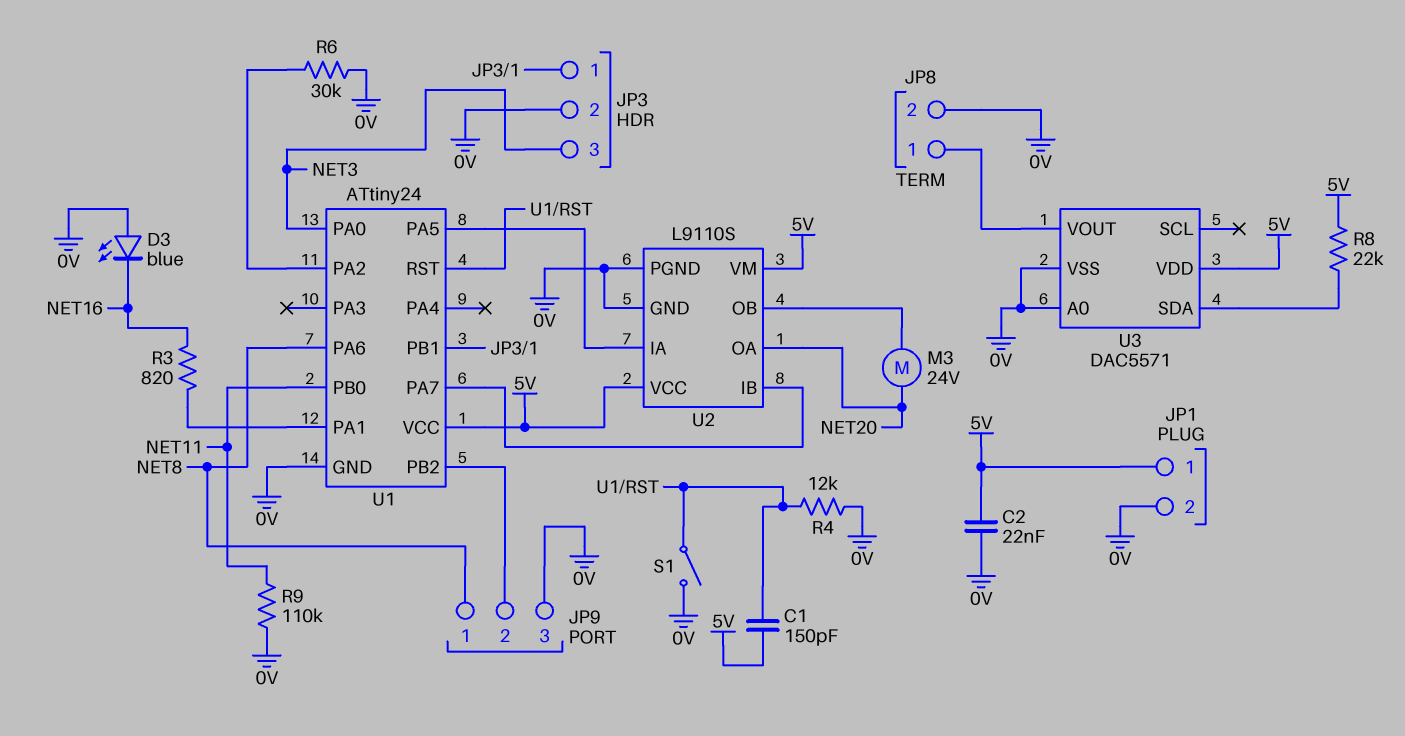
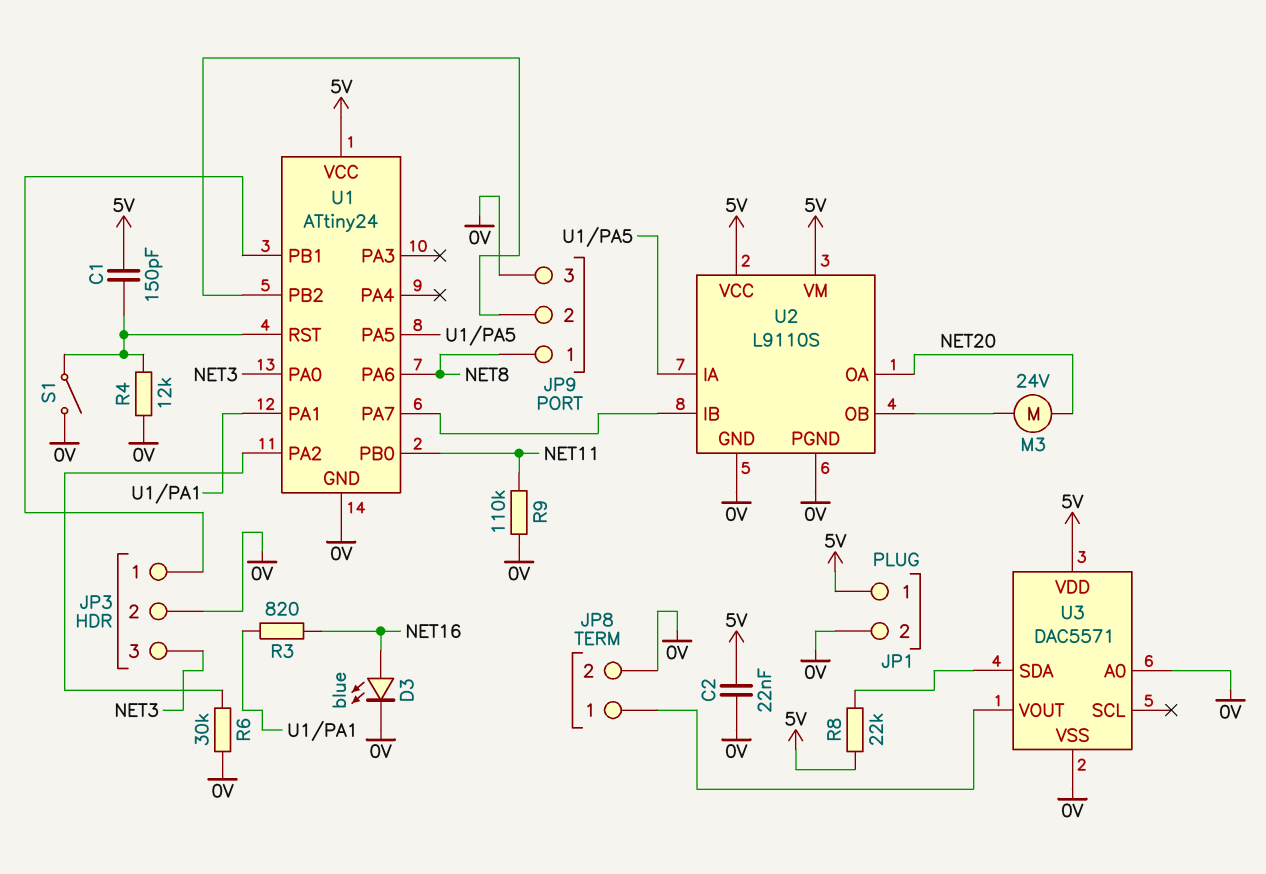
D3: LED blue (A 0V, K NET16) -> LED blue (A NET16, K 0V)

